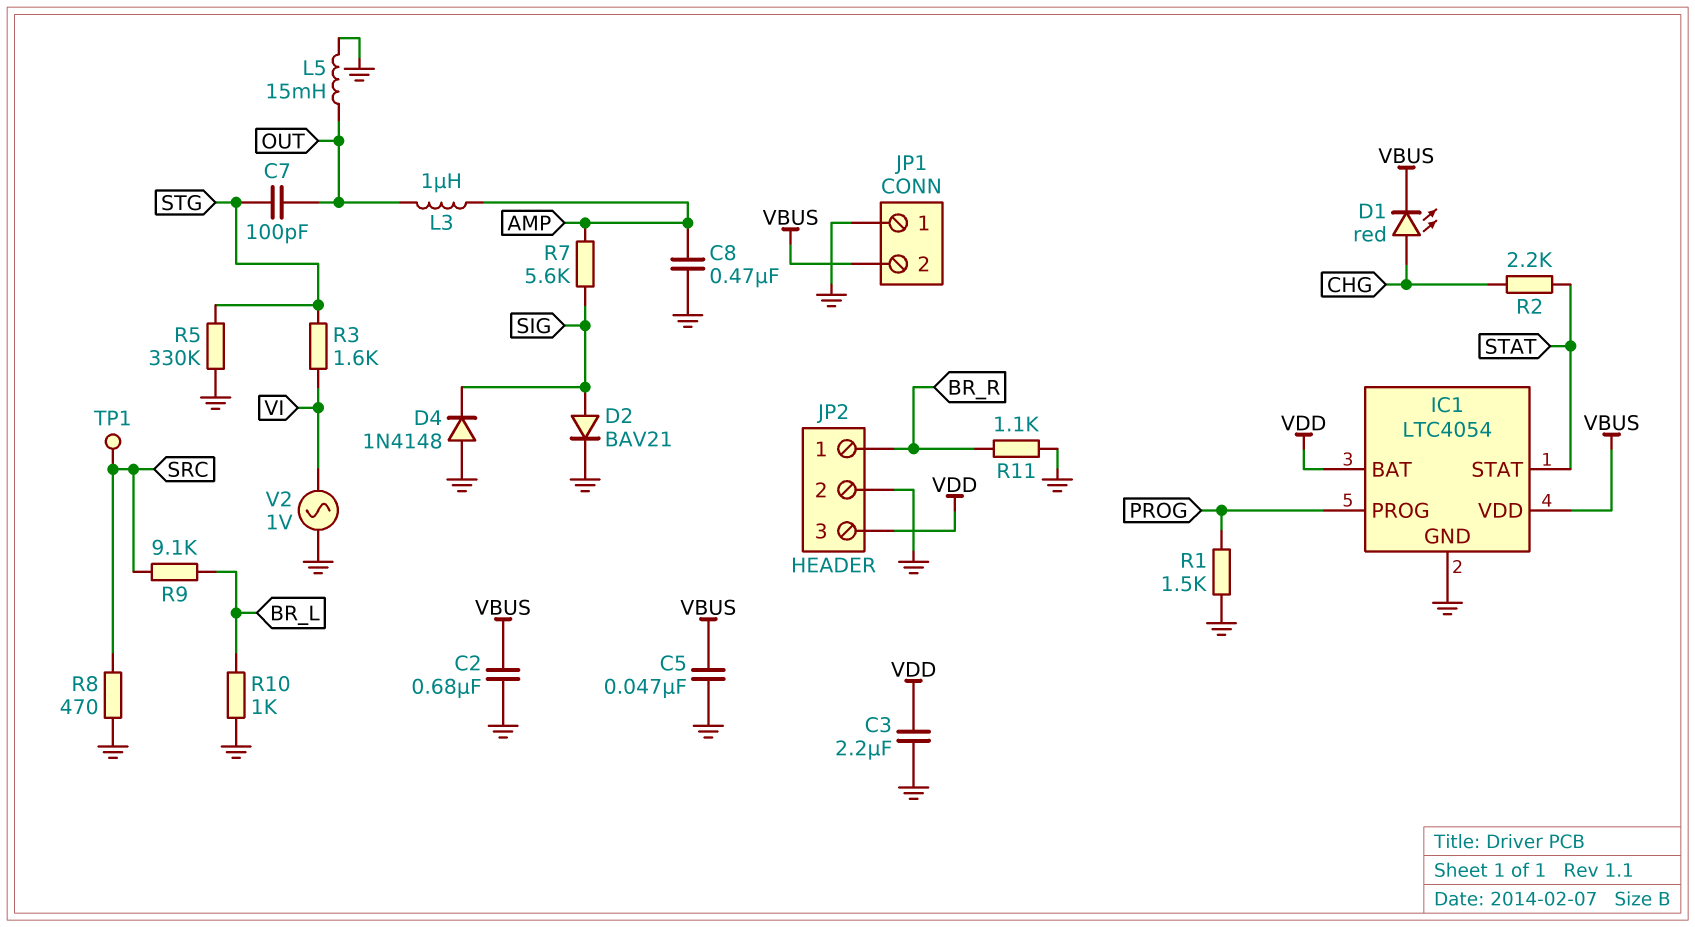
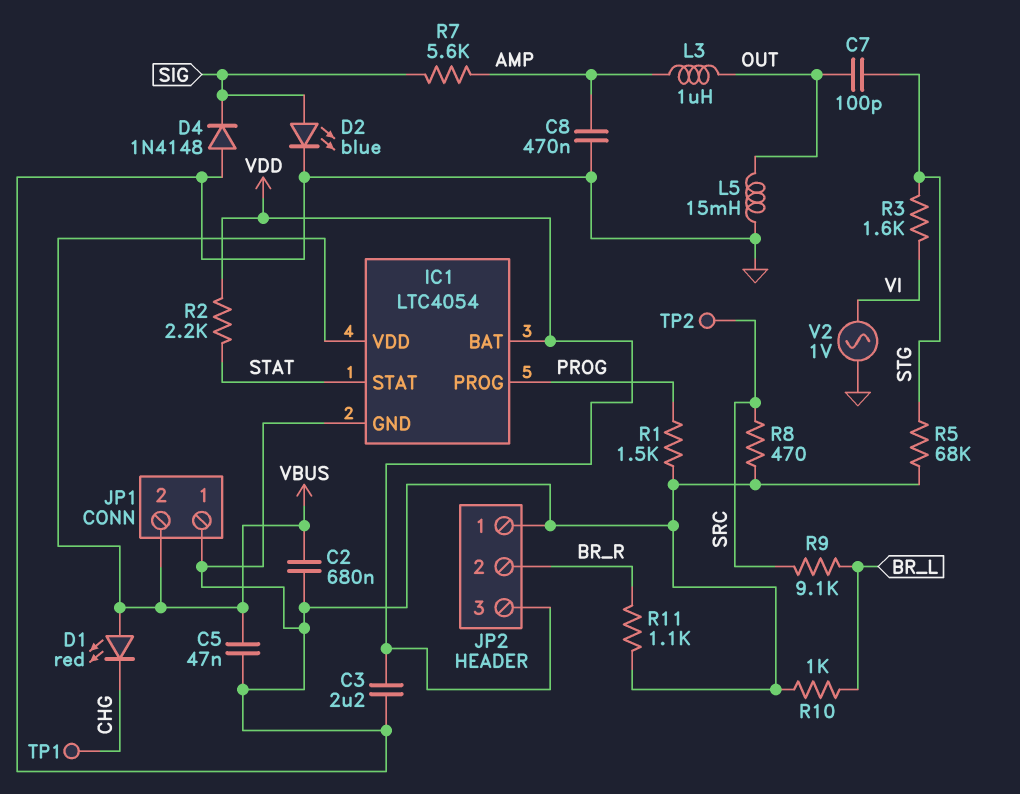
D1: LED red (A CHG, K VBUS) -> LED red (A VBUS, K CHG)
D2: diode BAV21 (A SIG, K GND) -> LED blue (A SIG, K GND)
JP2 pin 1: BR_R -> GND
JP2 pin 2: GND -> BR_R
R2: 2.2k (CHG, STAT) -> 2.2k (STAT, VDD)
R5: 330k (GND, STG) -> 68k (GND, STG)
TP1: test point (SRC) -> test point (CHG)
TP2: none -> test point (SRC)

